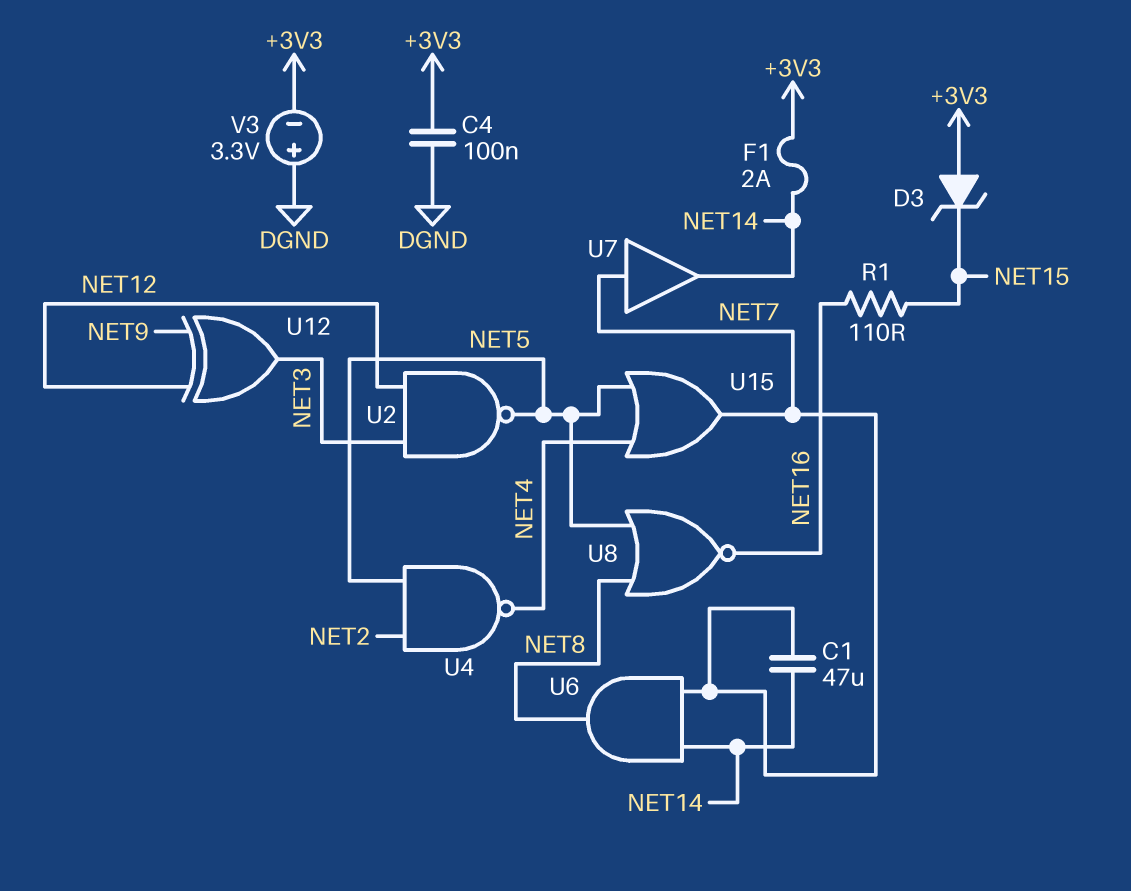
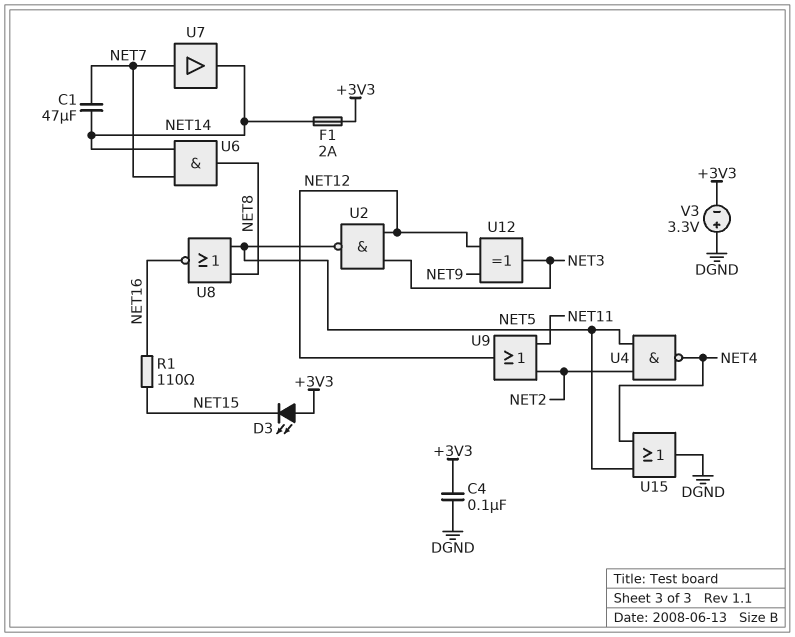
D3: zener (A +3V3, K NET15) -> LED (A +3V3, K NET15)
U9: none -> OR (in NET2, in NET11, out NET12)
U15: OR (in NET4, in NET5, out NET7) -> OR (in NET4, in NET5, out DGND)

